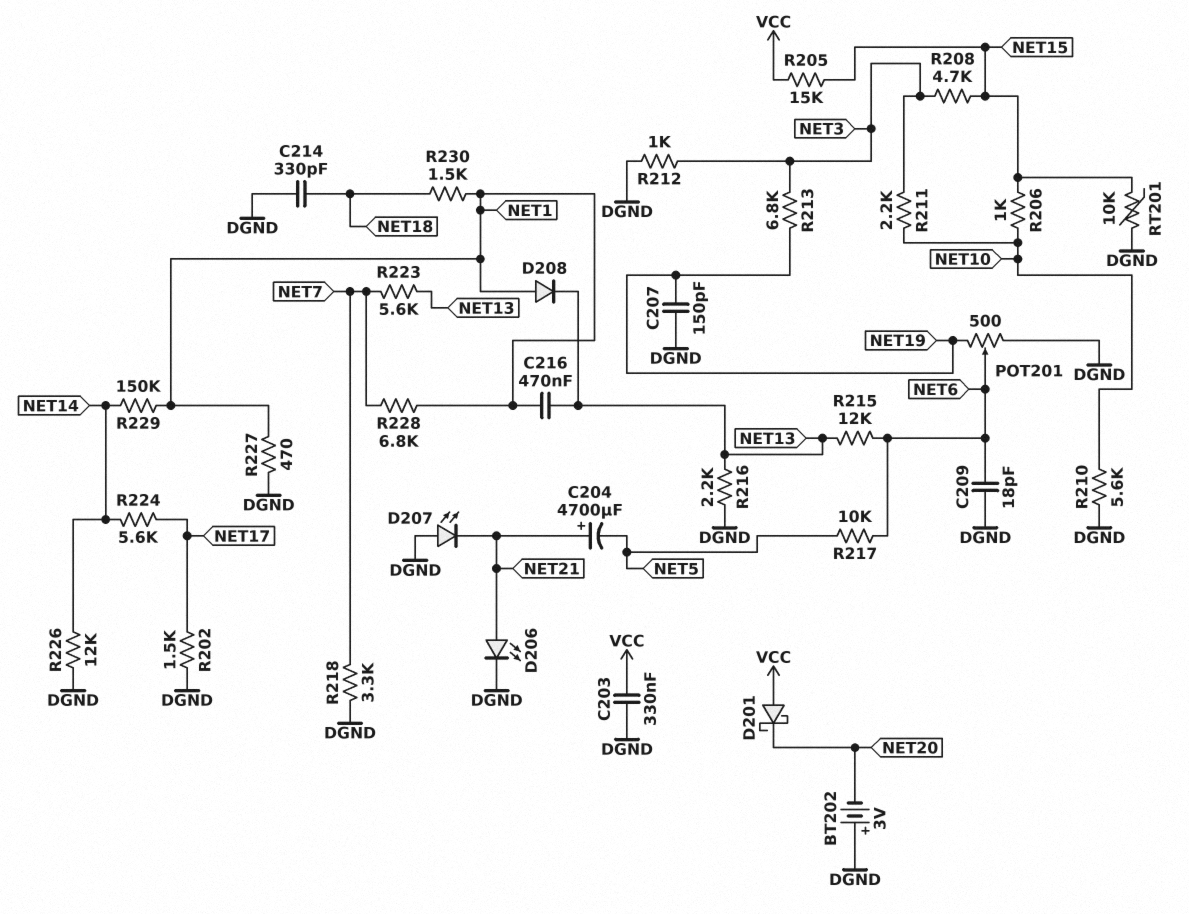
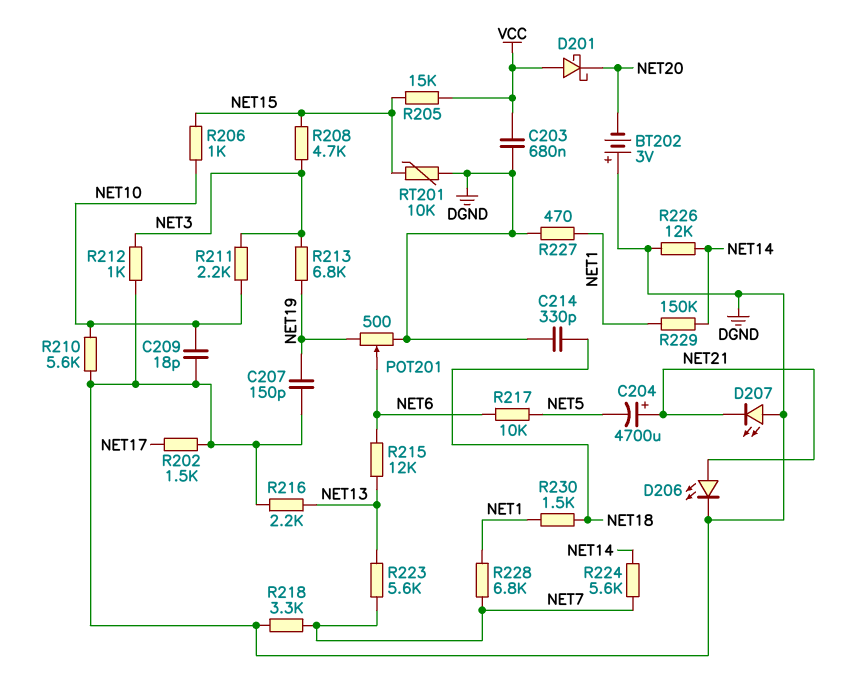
C203: 330nF (DGND, VCC) -> 680nF (DGND, VCC)
C209: 18pF (DGND, NET6) -> 18pF (DGND, NET10)
C216: 470nF (NET1, NET13) -> none
D208: diode (A NET1, K NET13) -> none
R224: 5.6k (NET14, NET17) -> 5.6k (NET7, NET14)

